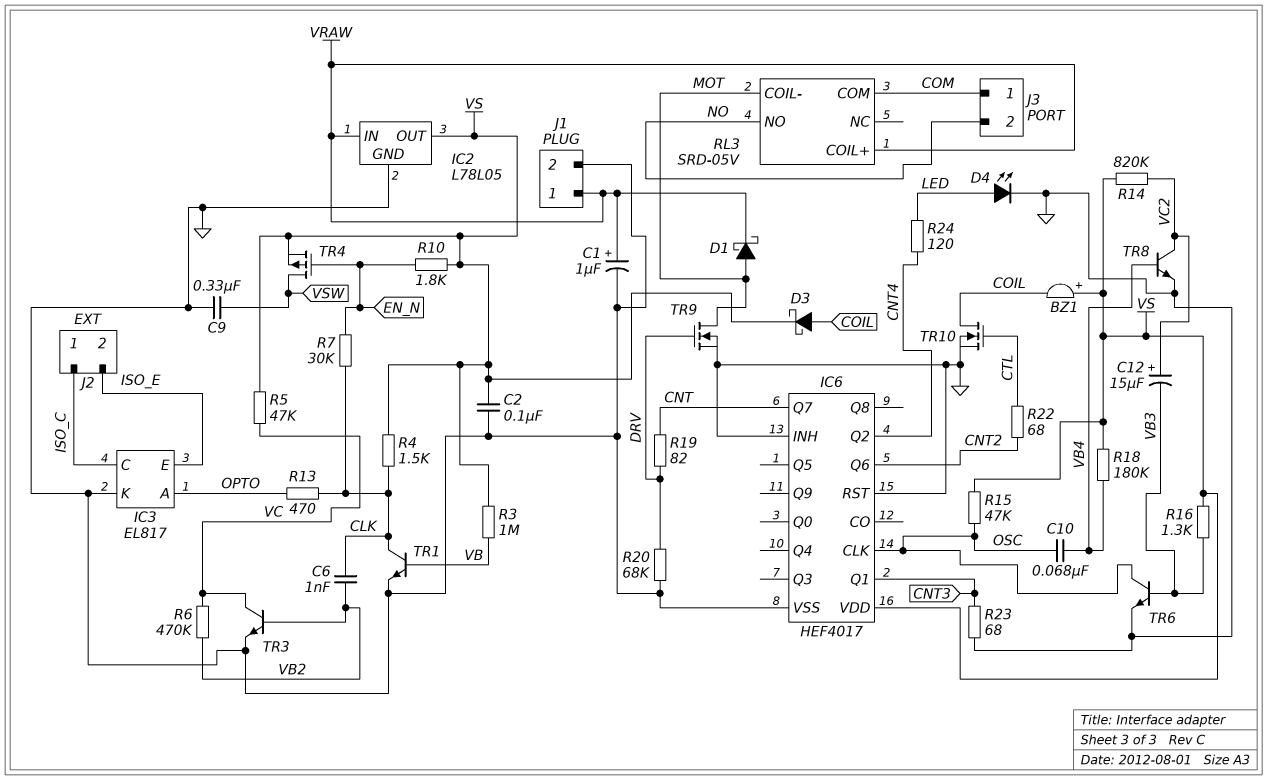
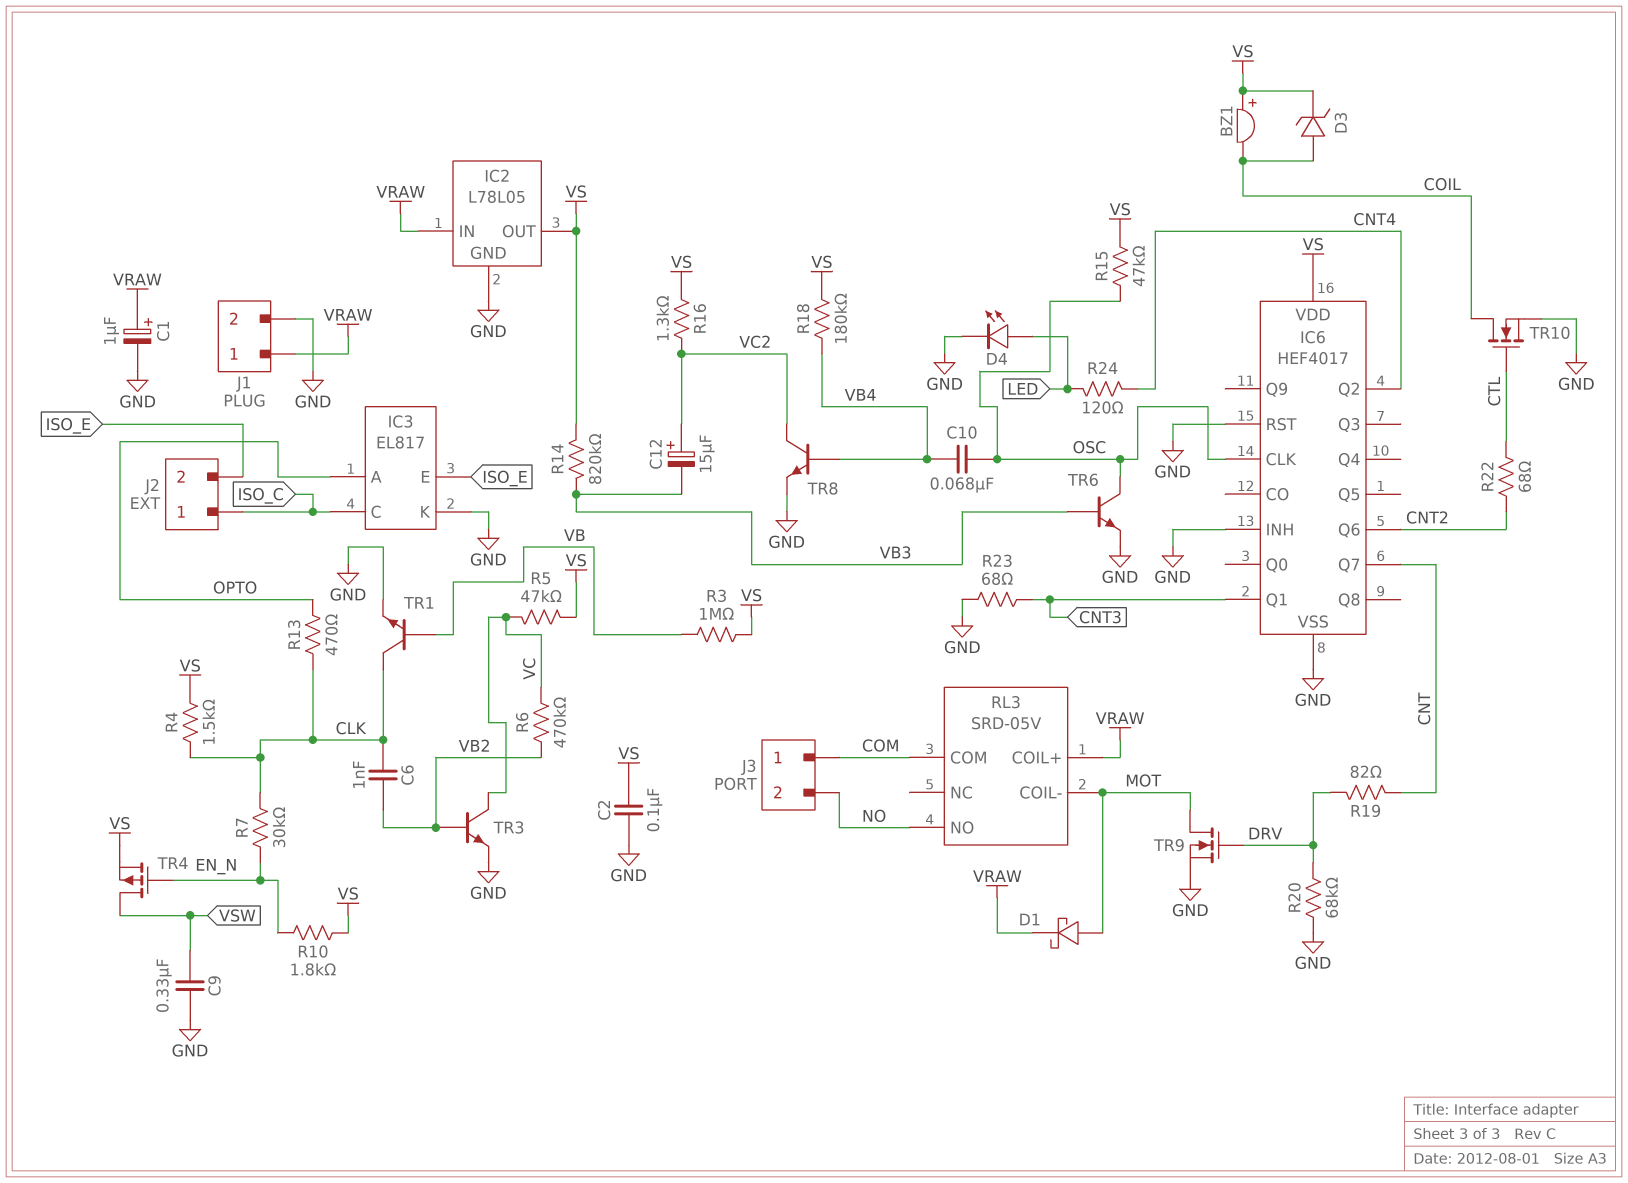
D3: schottky (A COIL, K VS) -> zener (A COIL, K VS)
R14: 820k (VC2, VS) -> 820k (VB3, VS)
R16: 1.3k (VB3, VS) -> 1.3k (VC2, VS)

